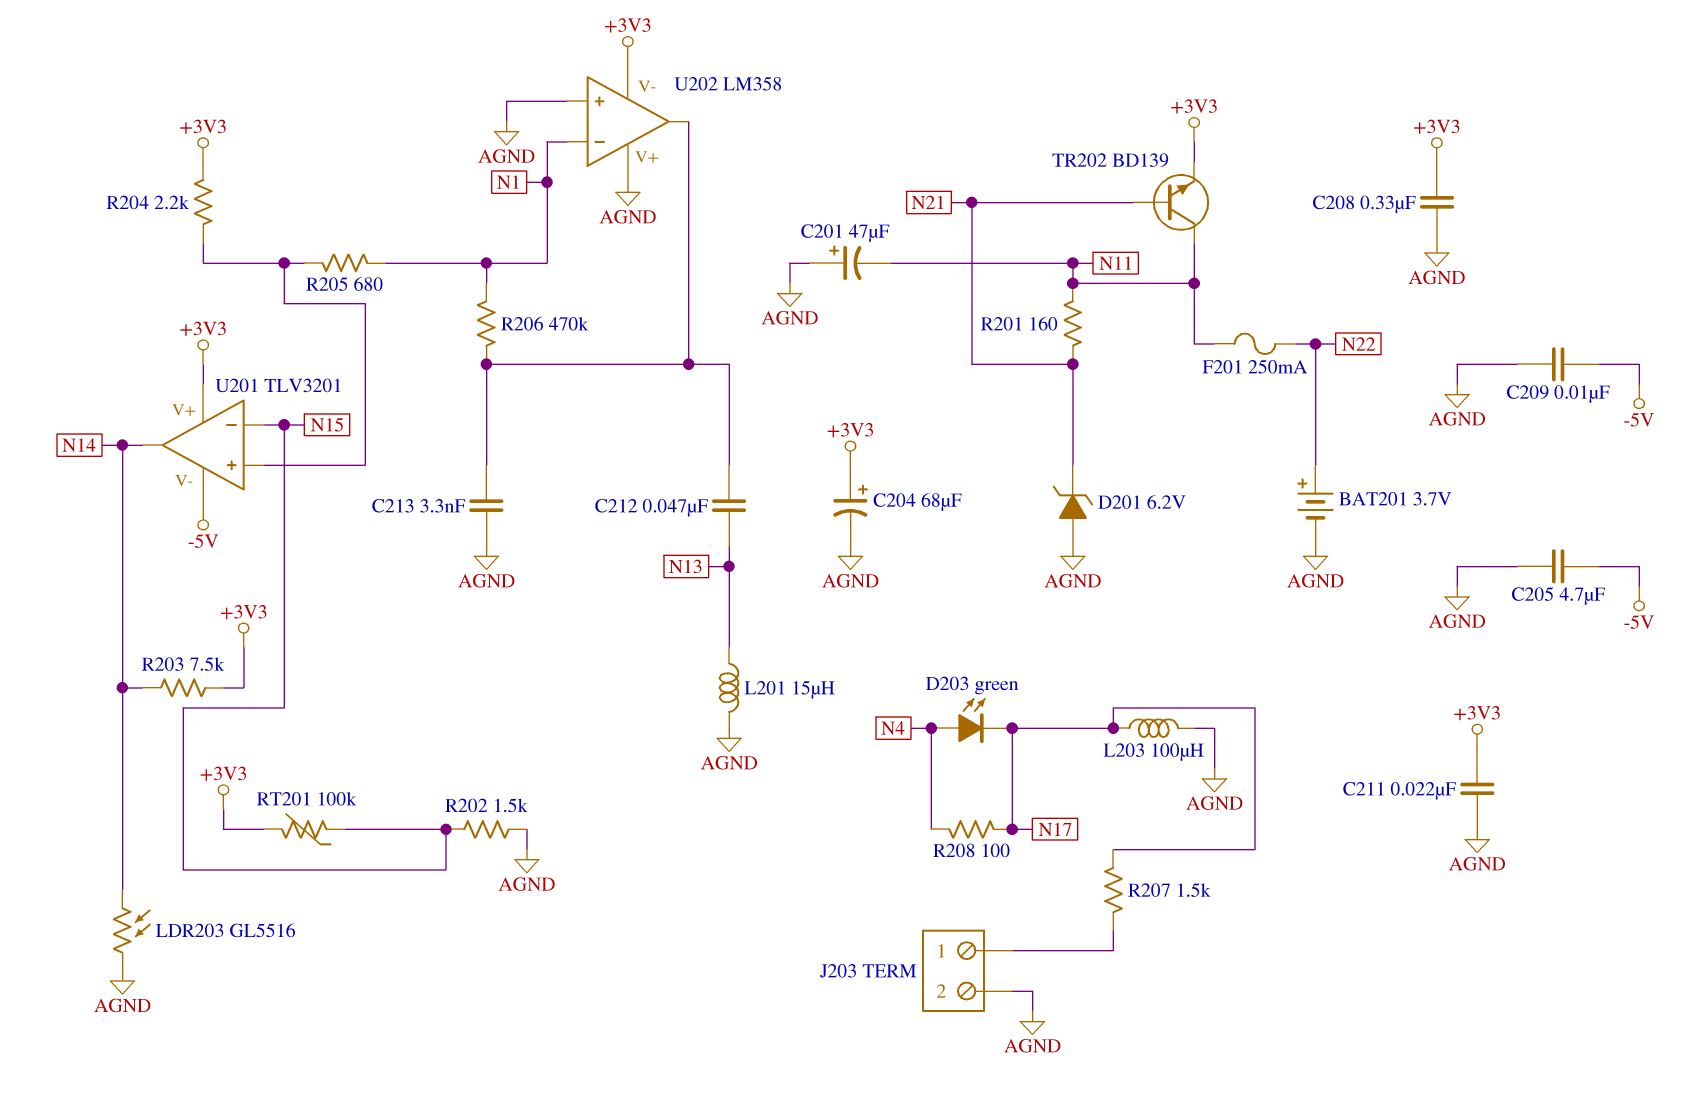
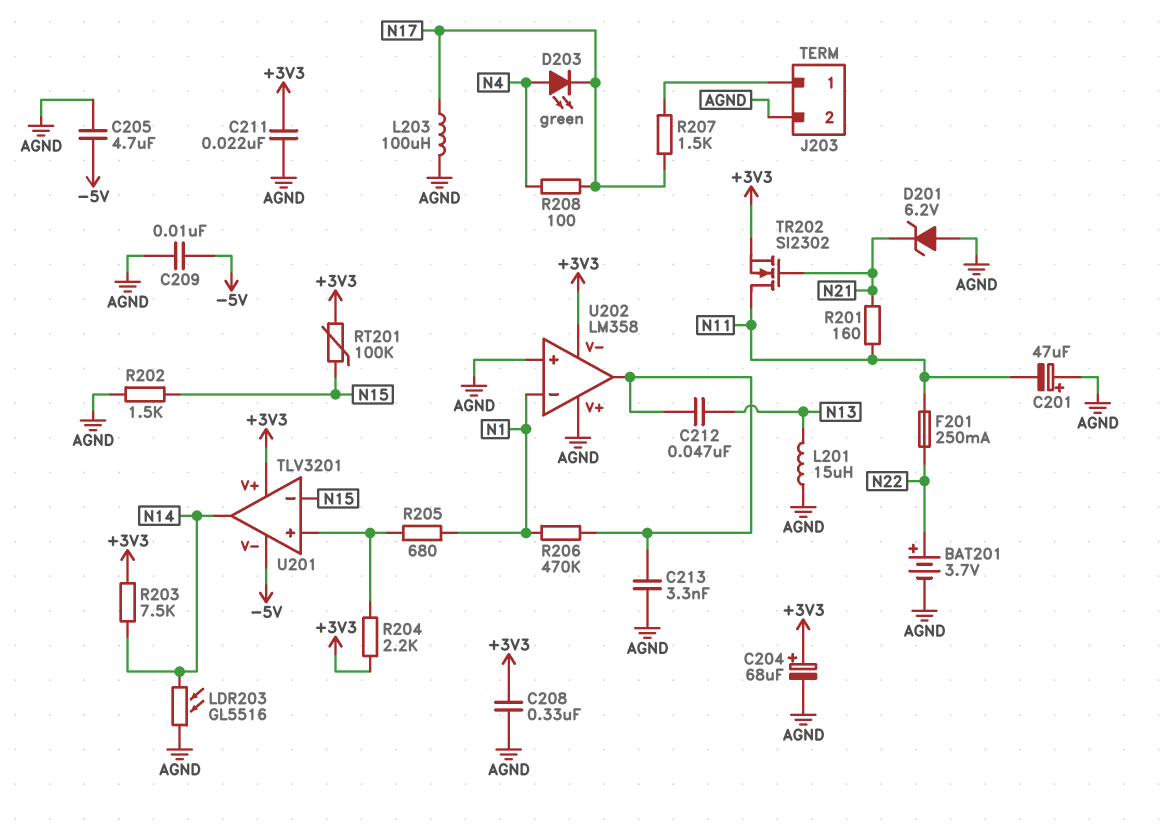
TR202: NPN BD139 (B N21, C N11, E +3V3) -> NMOS SI2302 (G N21, D N11, S +3V3)

